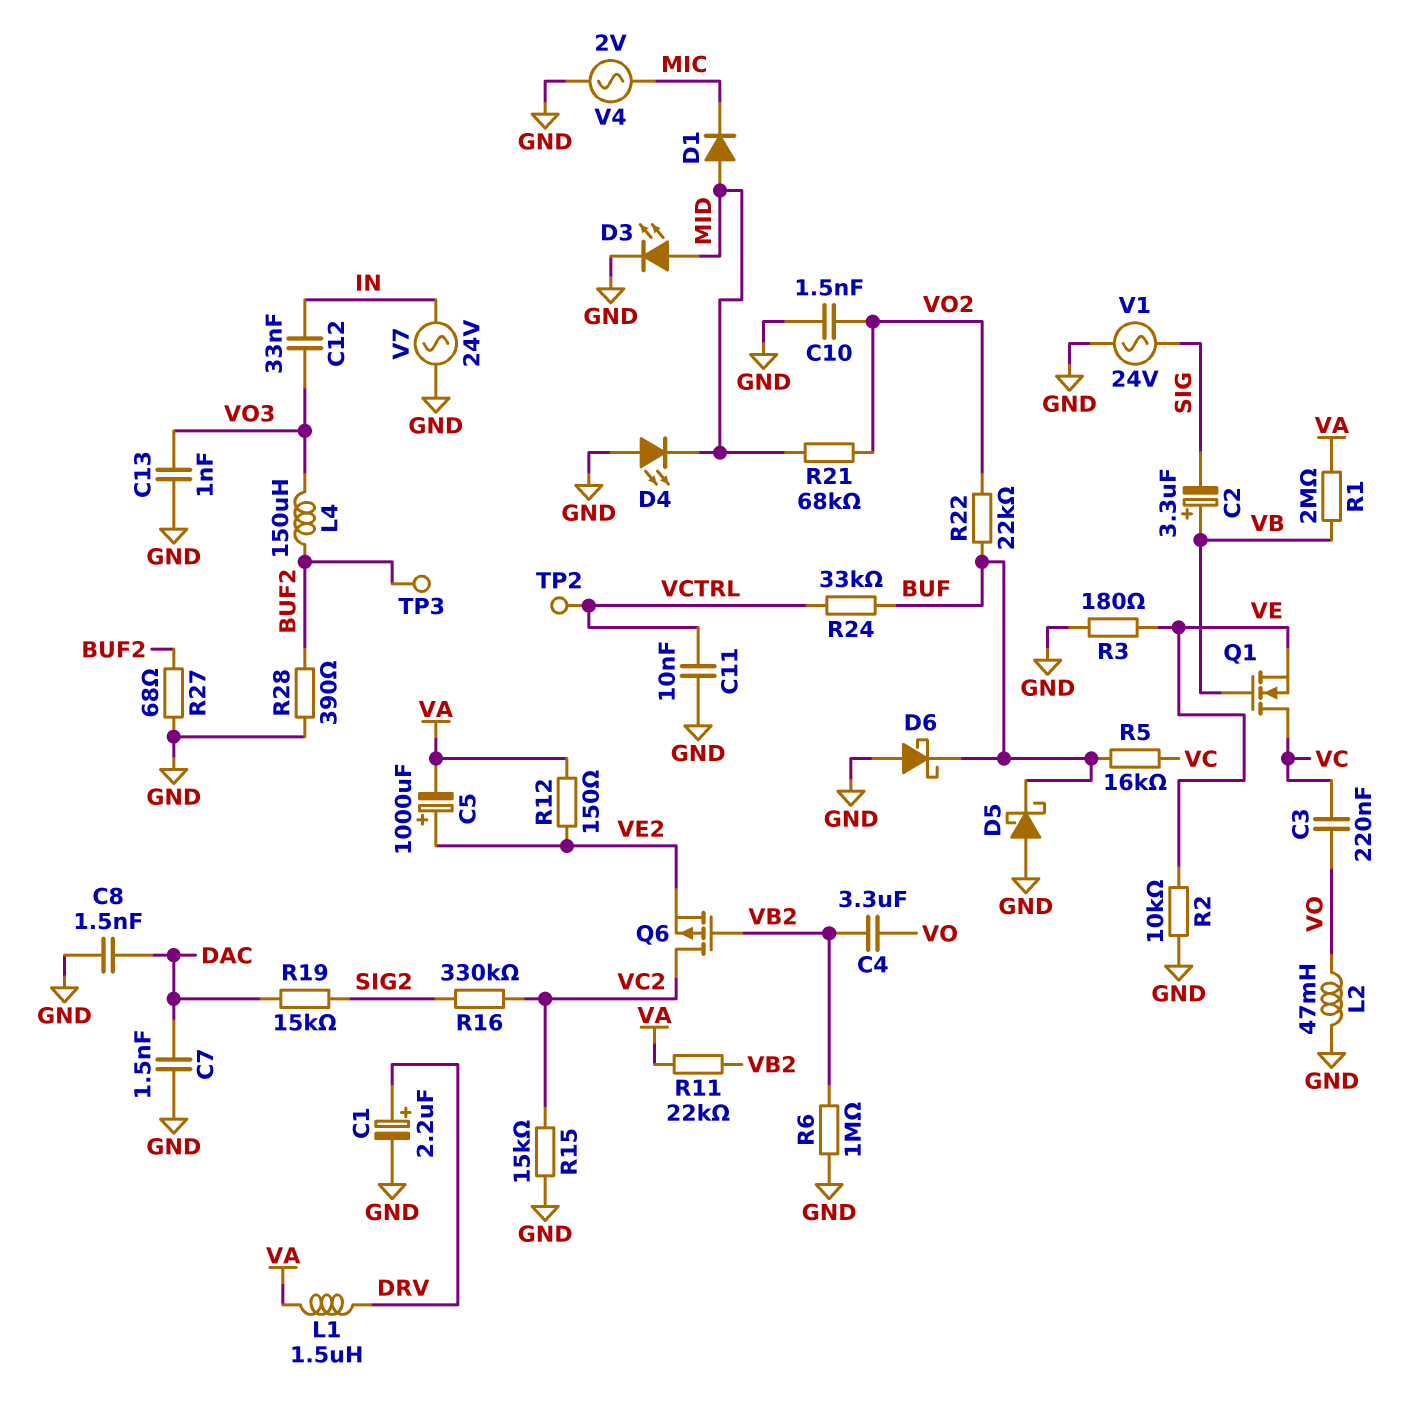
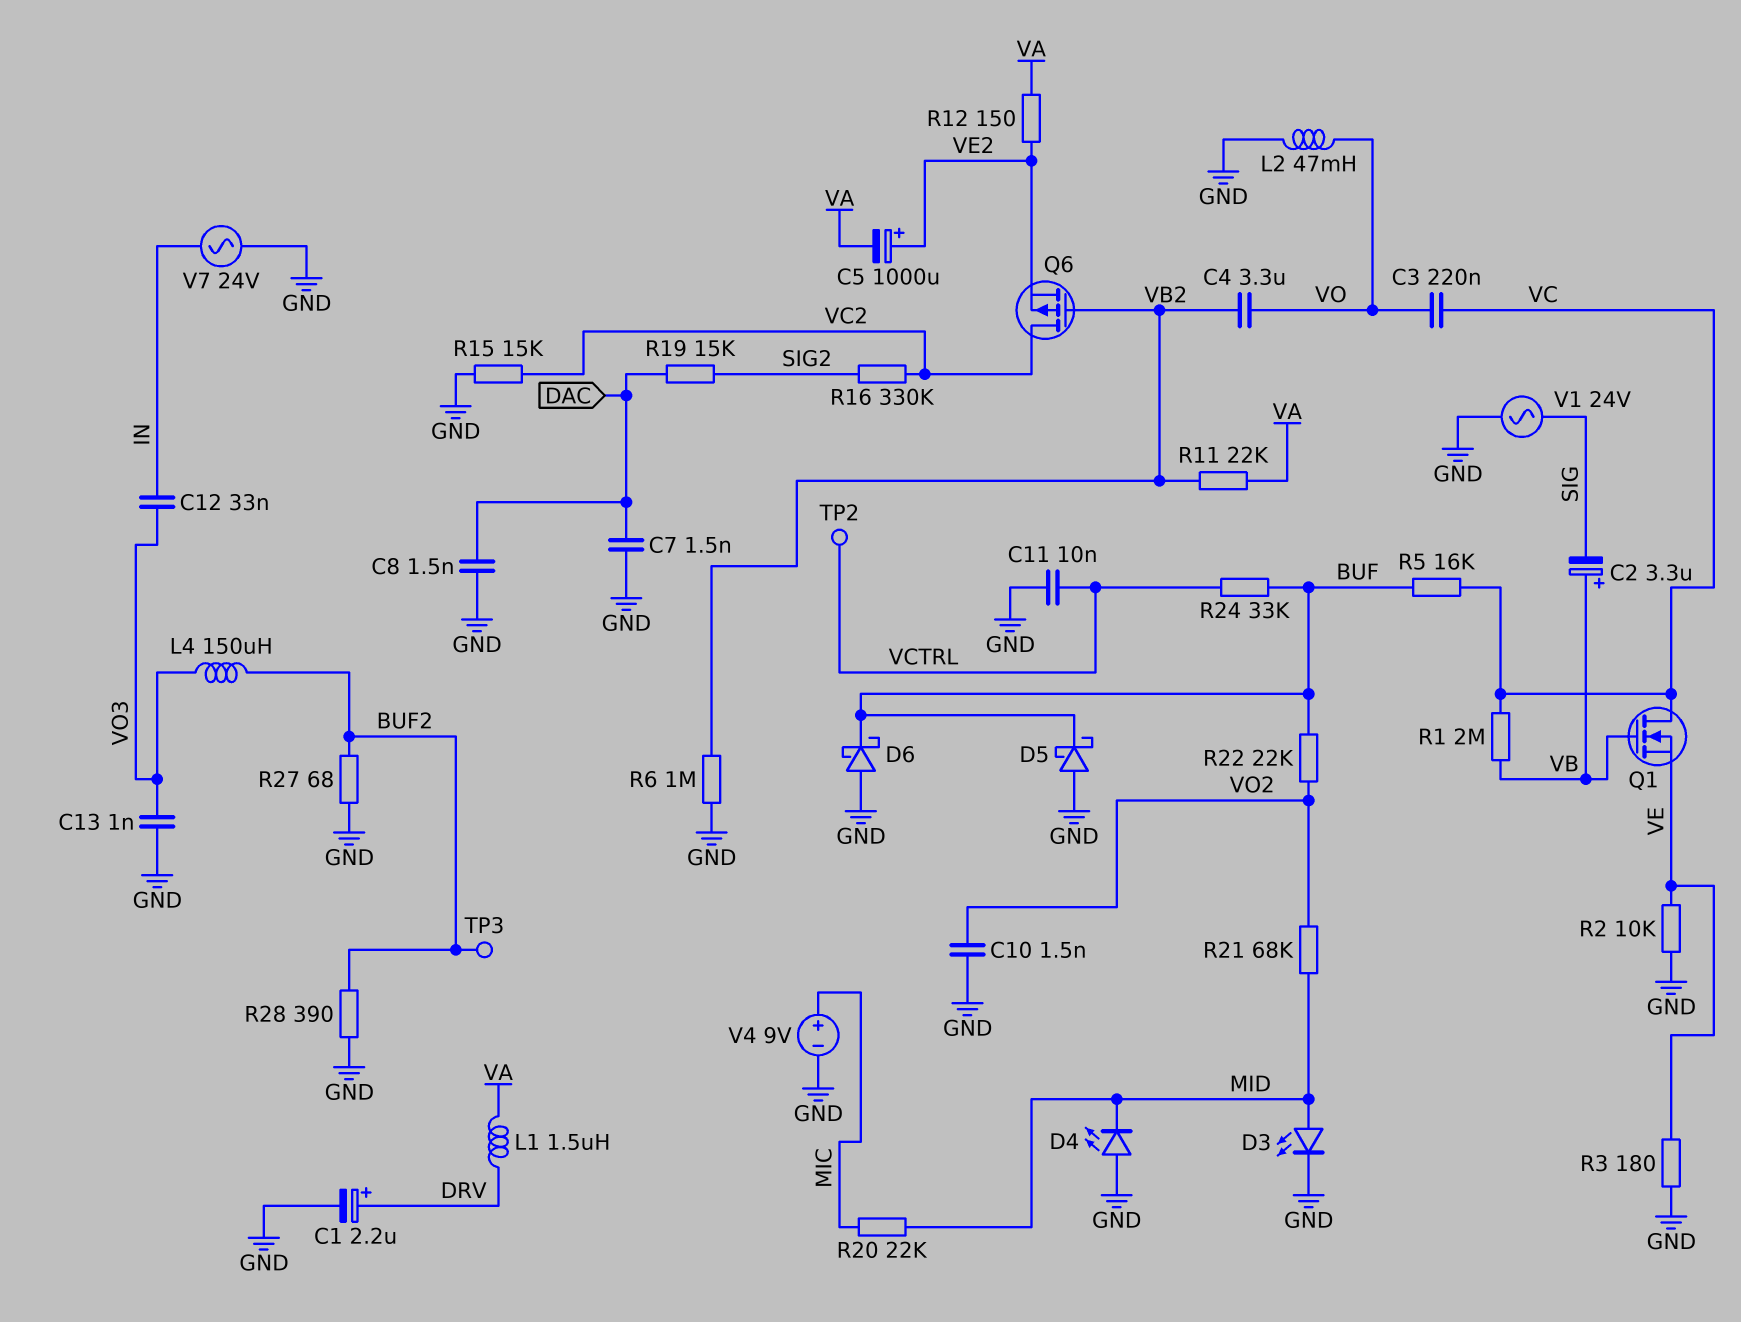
D1: diode (A MID, K MIC) -> none
R1: 2M (VA, VB) -> 2M (VB, VC)
R20: none -> 22k (MIC, MID)
V4: AC 2V (GND, MIC) -> 9V (plus MIC, minus GND)

